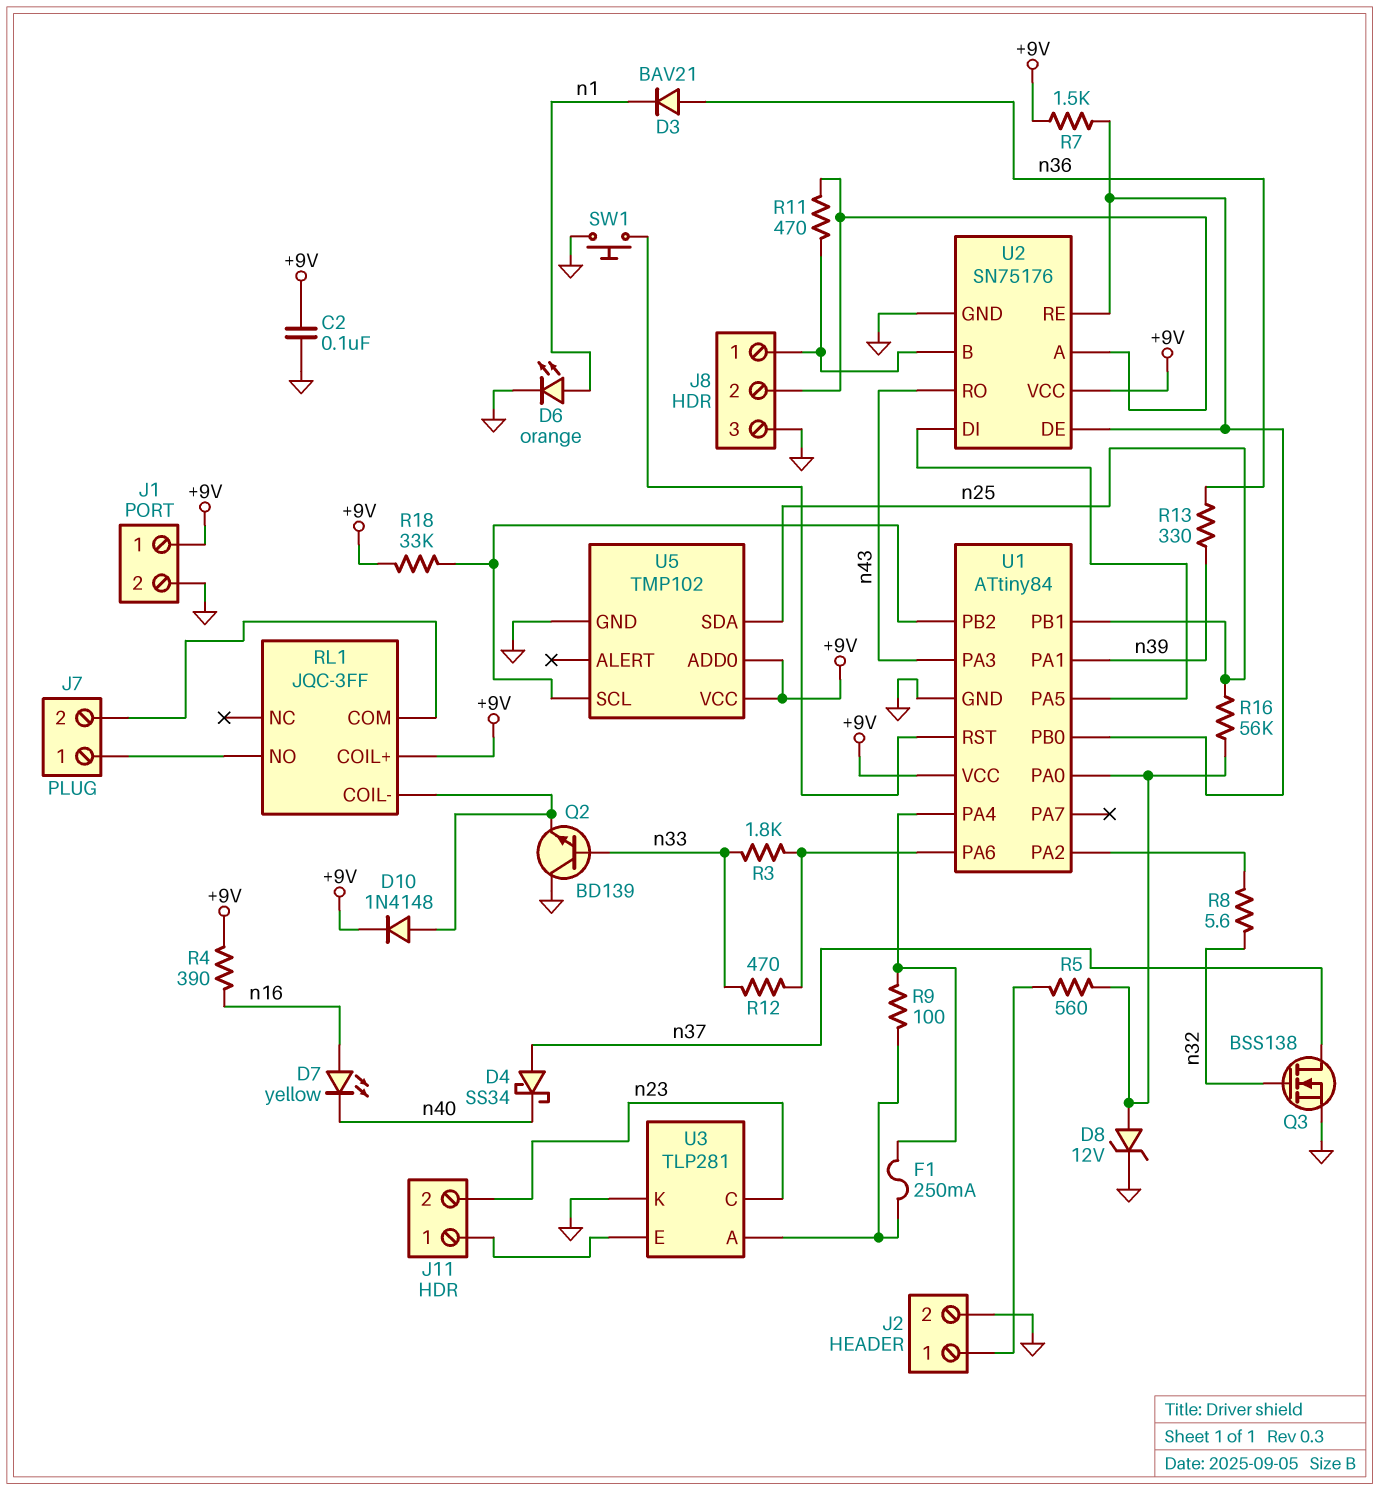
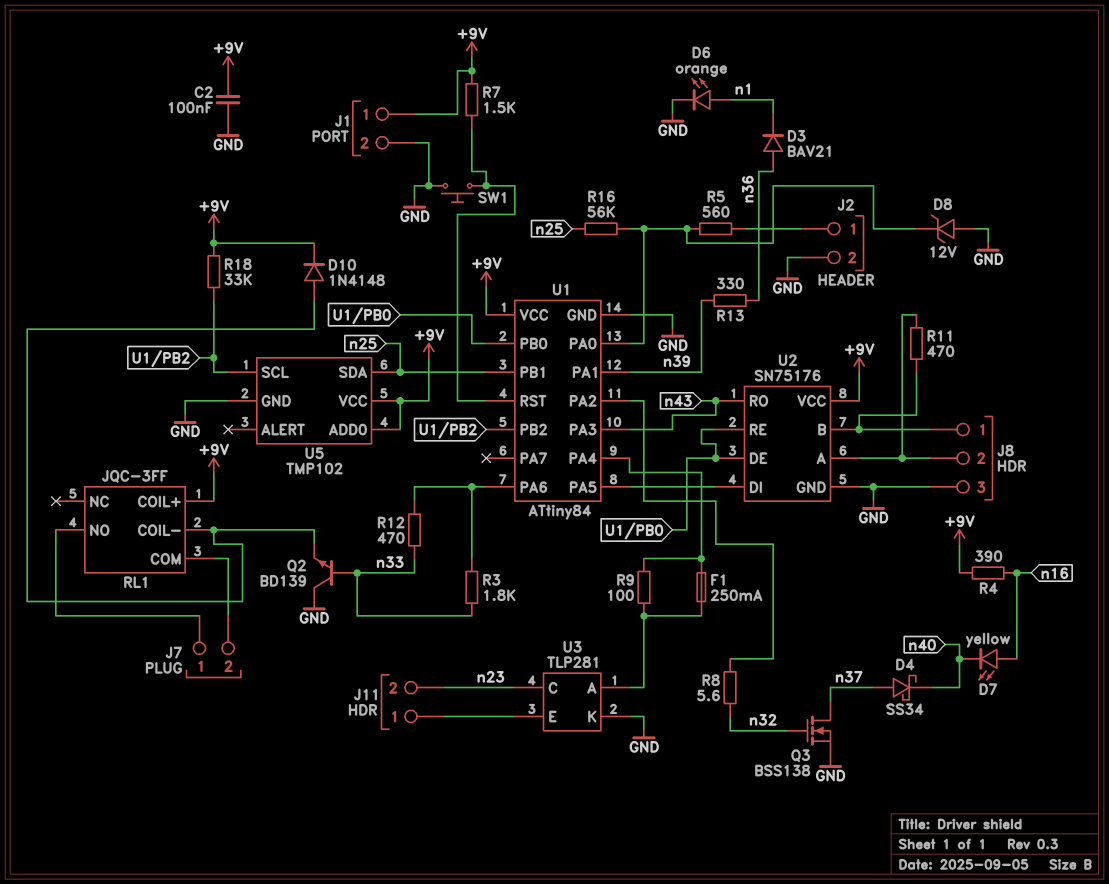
D8: zener 12V (A U1/PA0, K GND) -> zener 12V (A GND, K U1/PA0)
R7: 1.5k (+9V, U1/PB0) -> 1.5k (+9V, U1/RST)

